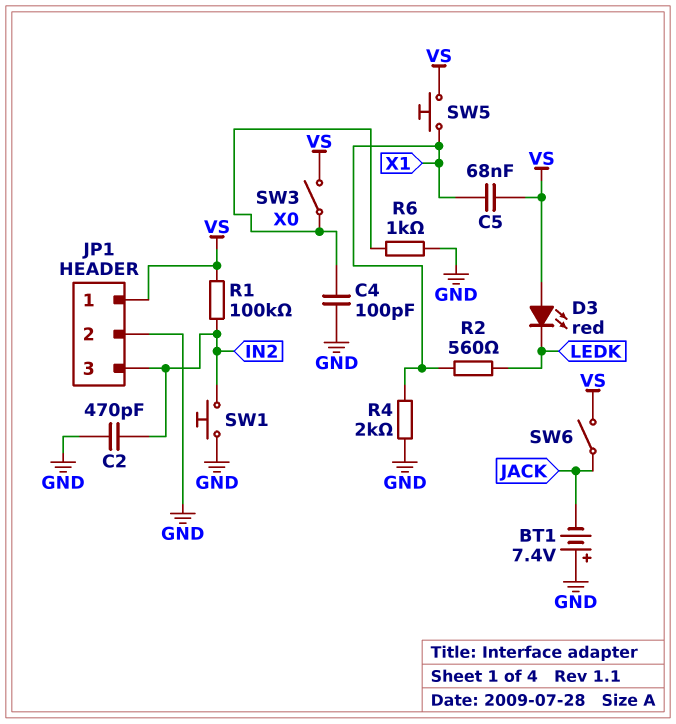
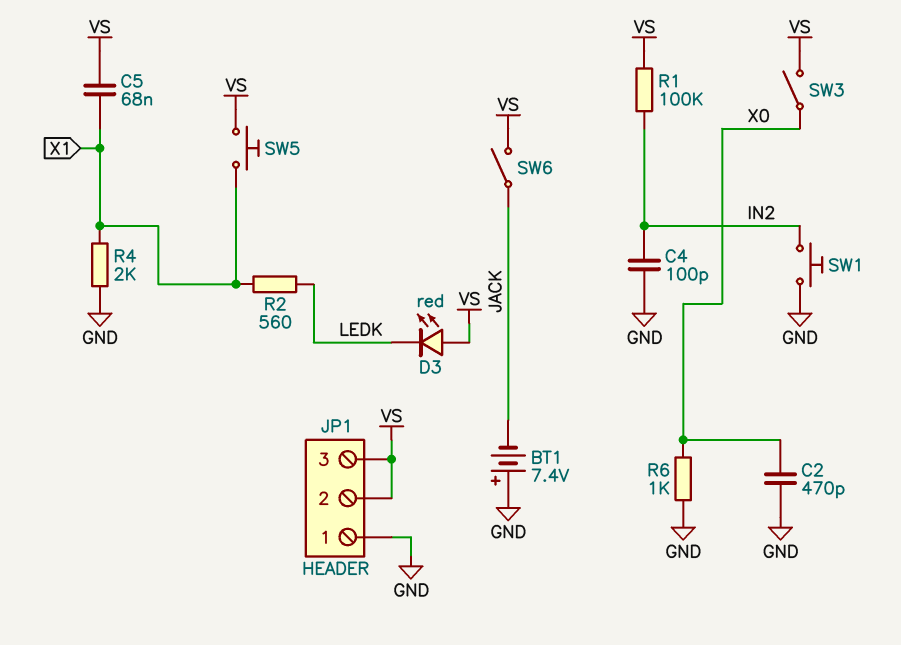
C2: 470pF (GND, IN2) -> 470pF (GND, X0)
C4: 100pF (GND, X0) -> 100pF (GND, IN2)
JP1 pin 1: VS -> GND
JP1 pin 2: GND -> VS
JP1 pin 3: IN2 -> VS

